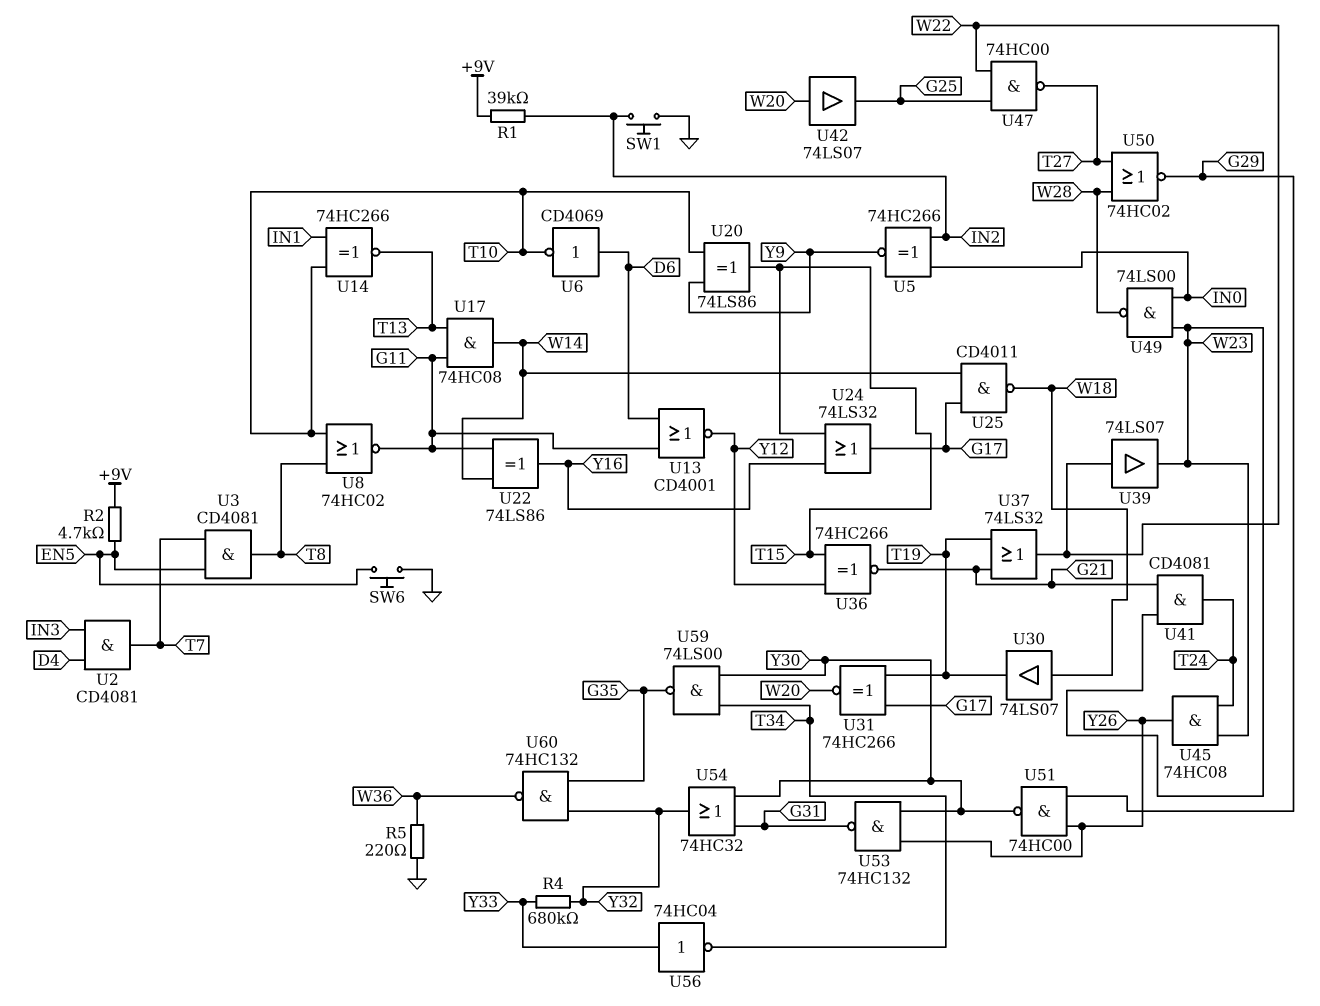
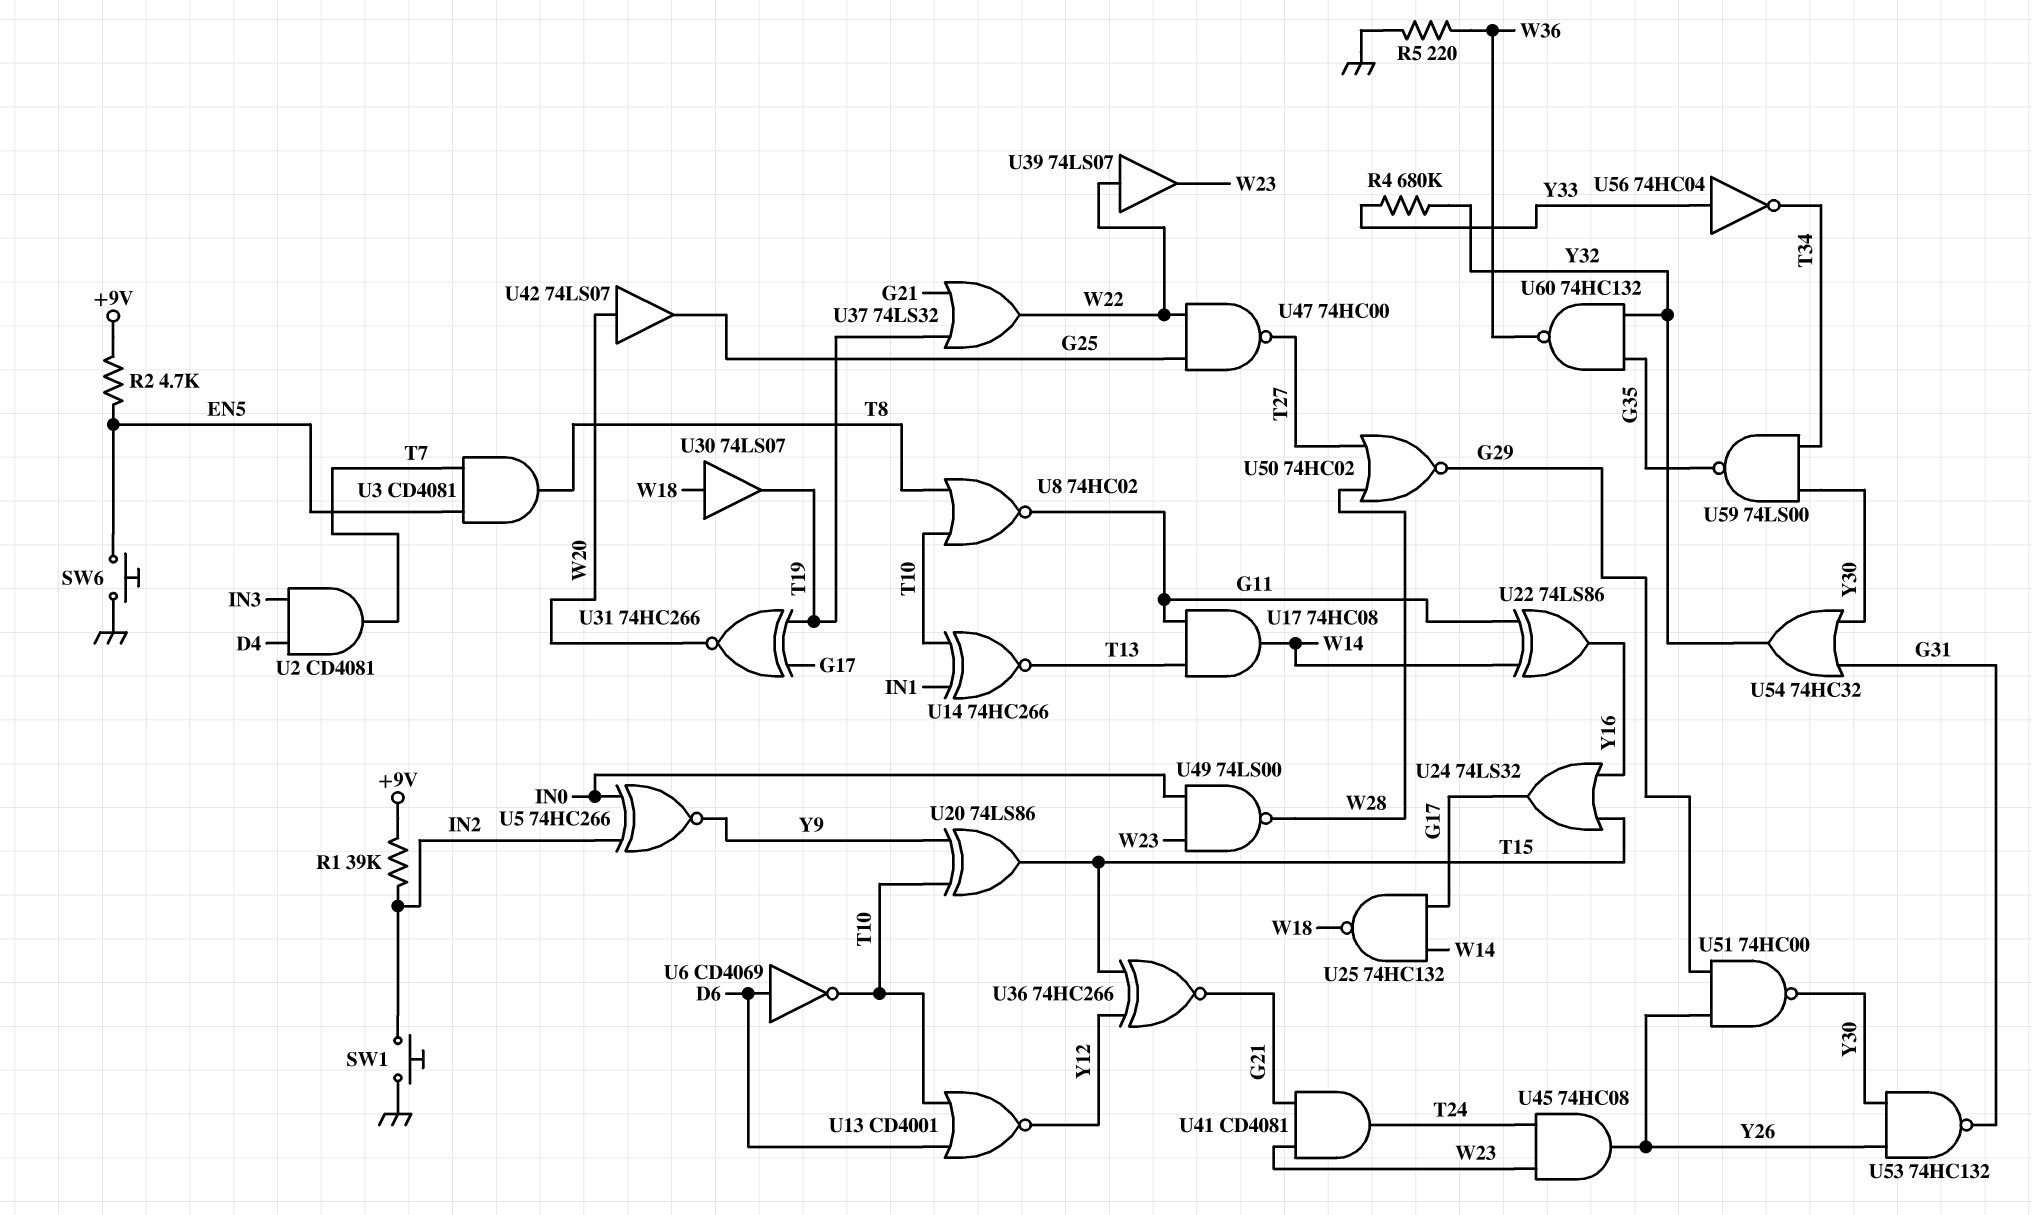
U13: NOR CD4001 (in D6, in G11, out Y12) -> NOR CD4001 (in D6, in T10, out Y12)
U25: NAND CD4011 (in G17, in W14, out W18) -> NAND 74HC132 (in G17, in W14, out W18)

